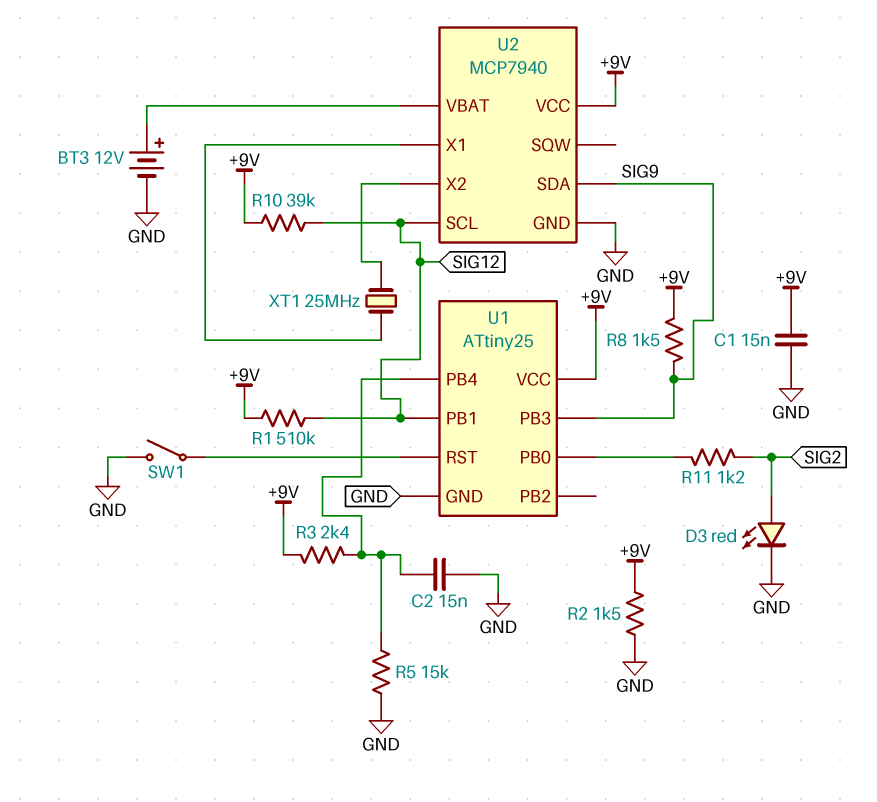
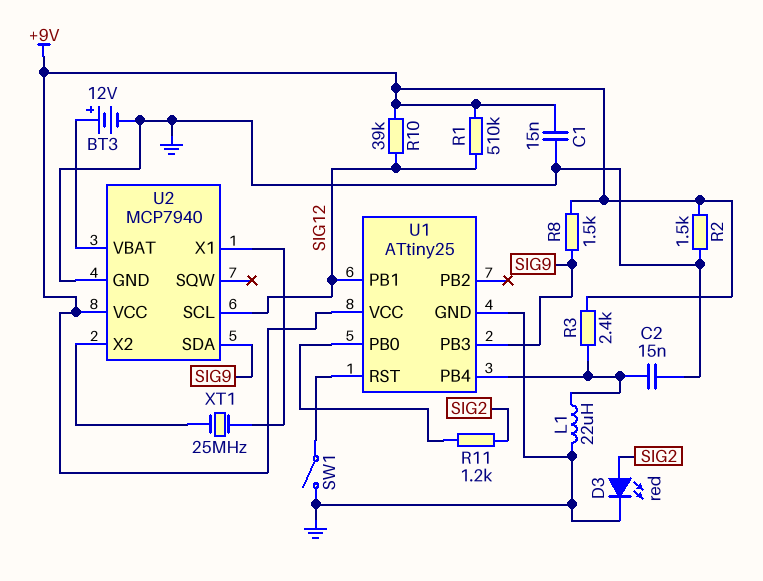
L1: none -> 22uH (GND, U1/PB4)
R5: 15k (GND, U1/PB4) -> none

